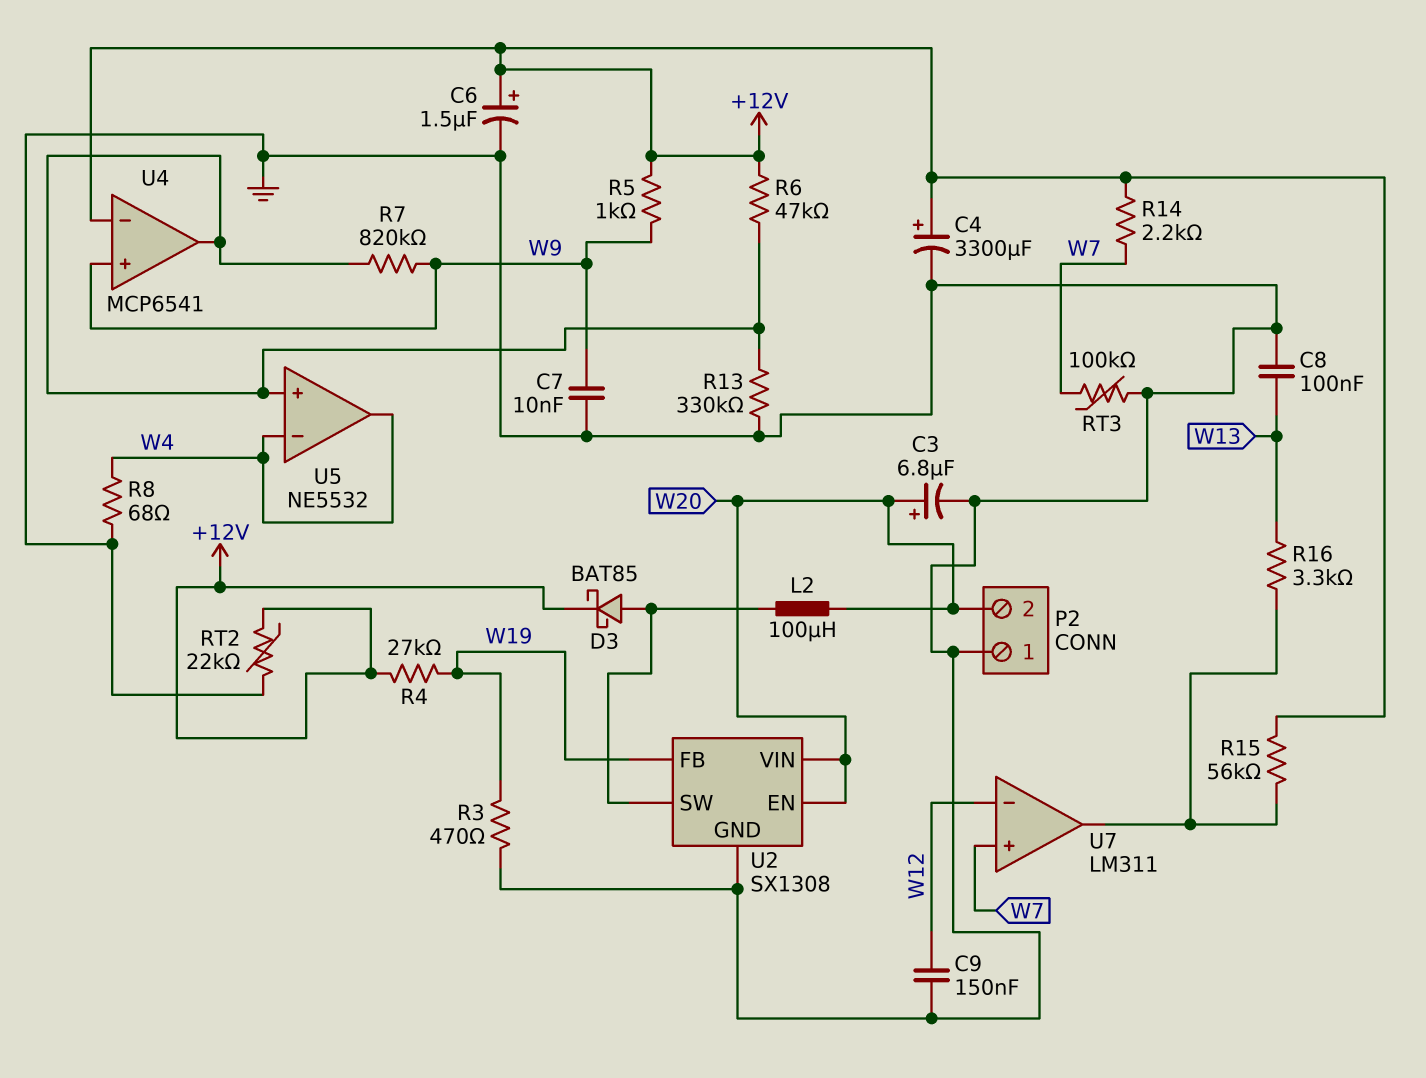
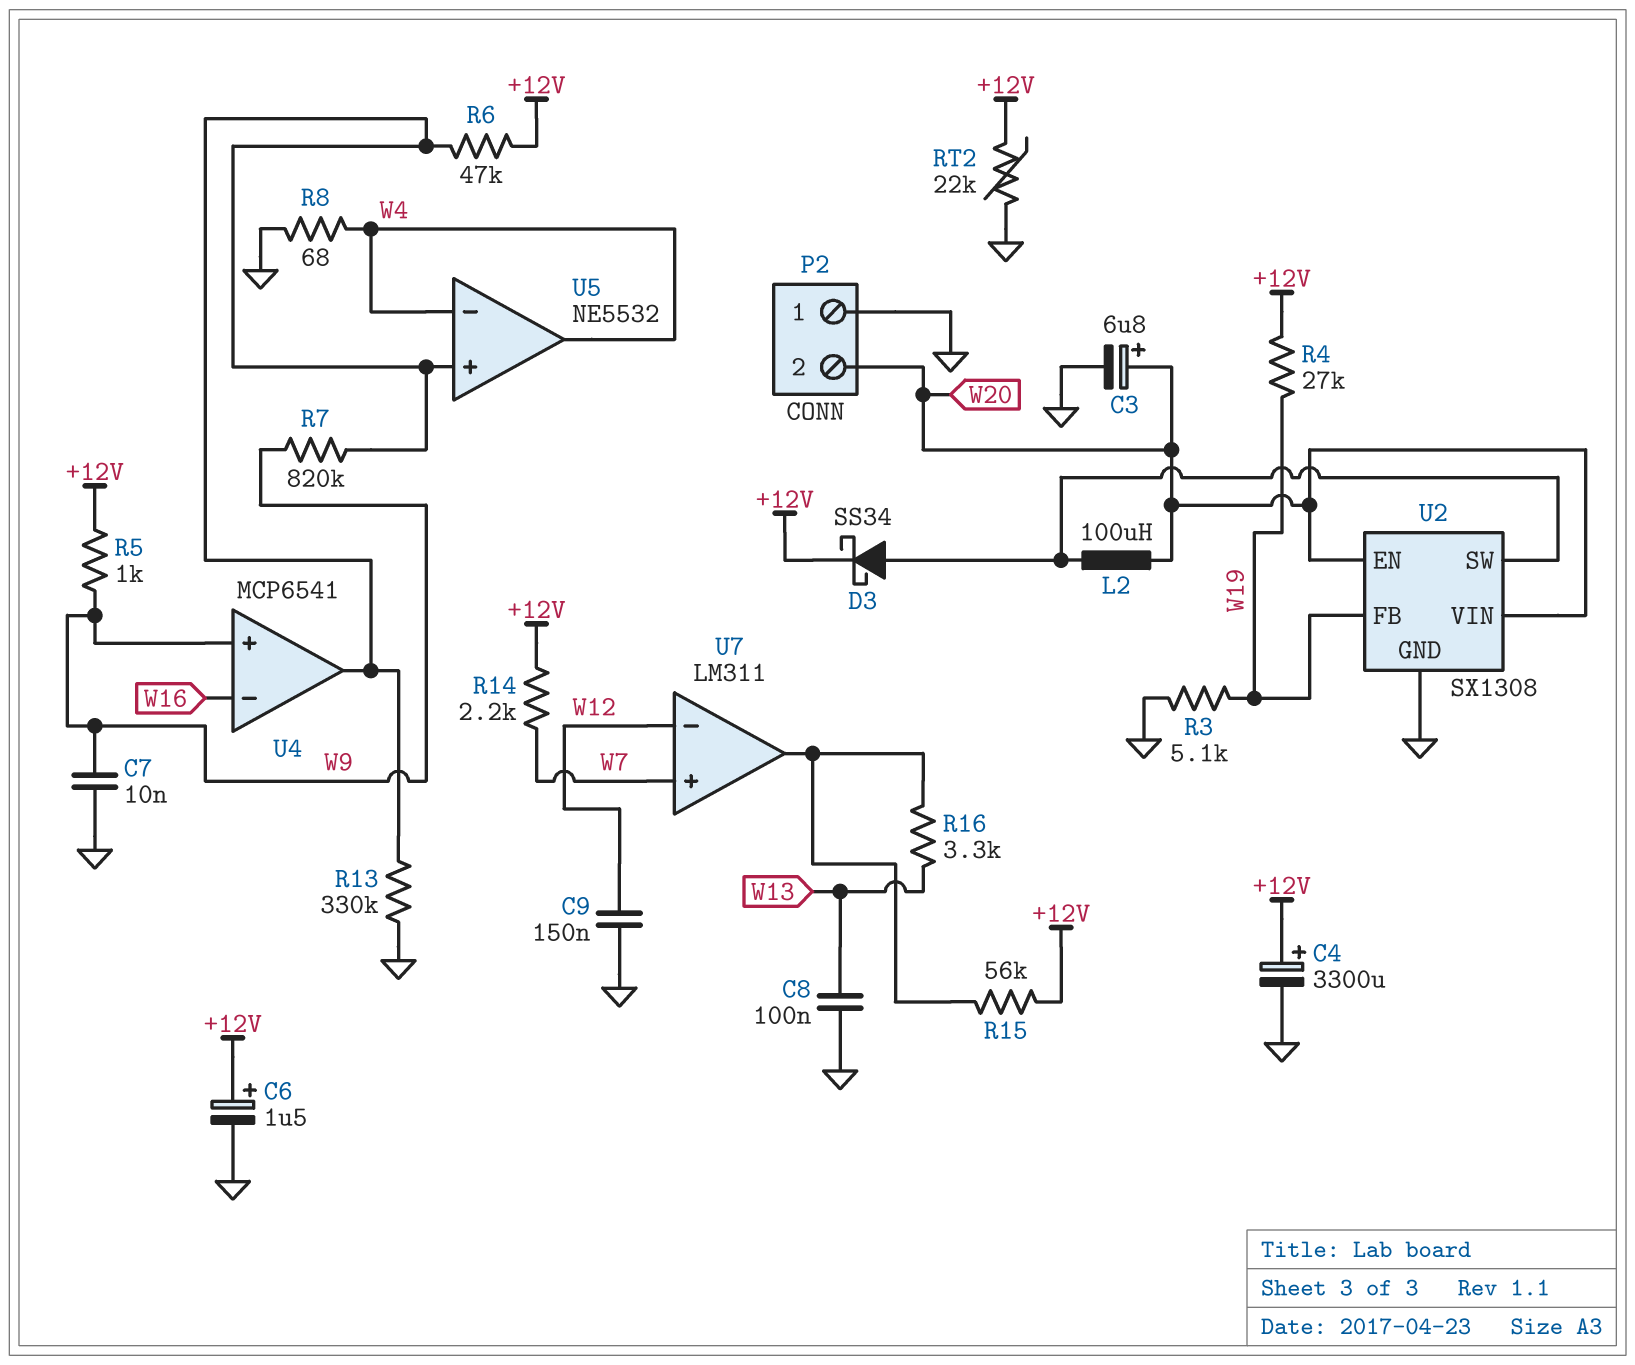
D3: schottky BAT85 (A U2/SW, K +12V) -> schottky SS34 (A U2/SW, K +12V)
R3: 470 (GND, W19) -> 5.1k (GND, W19)
RT3: 100k (GND, W7) -> none
U4 pin in-: +12V -> W16

